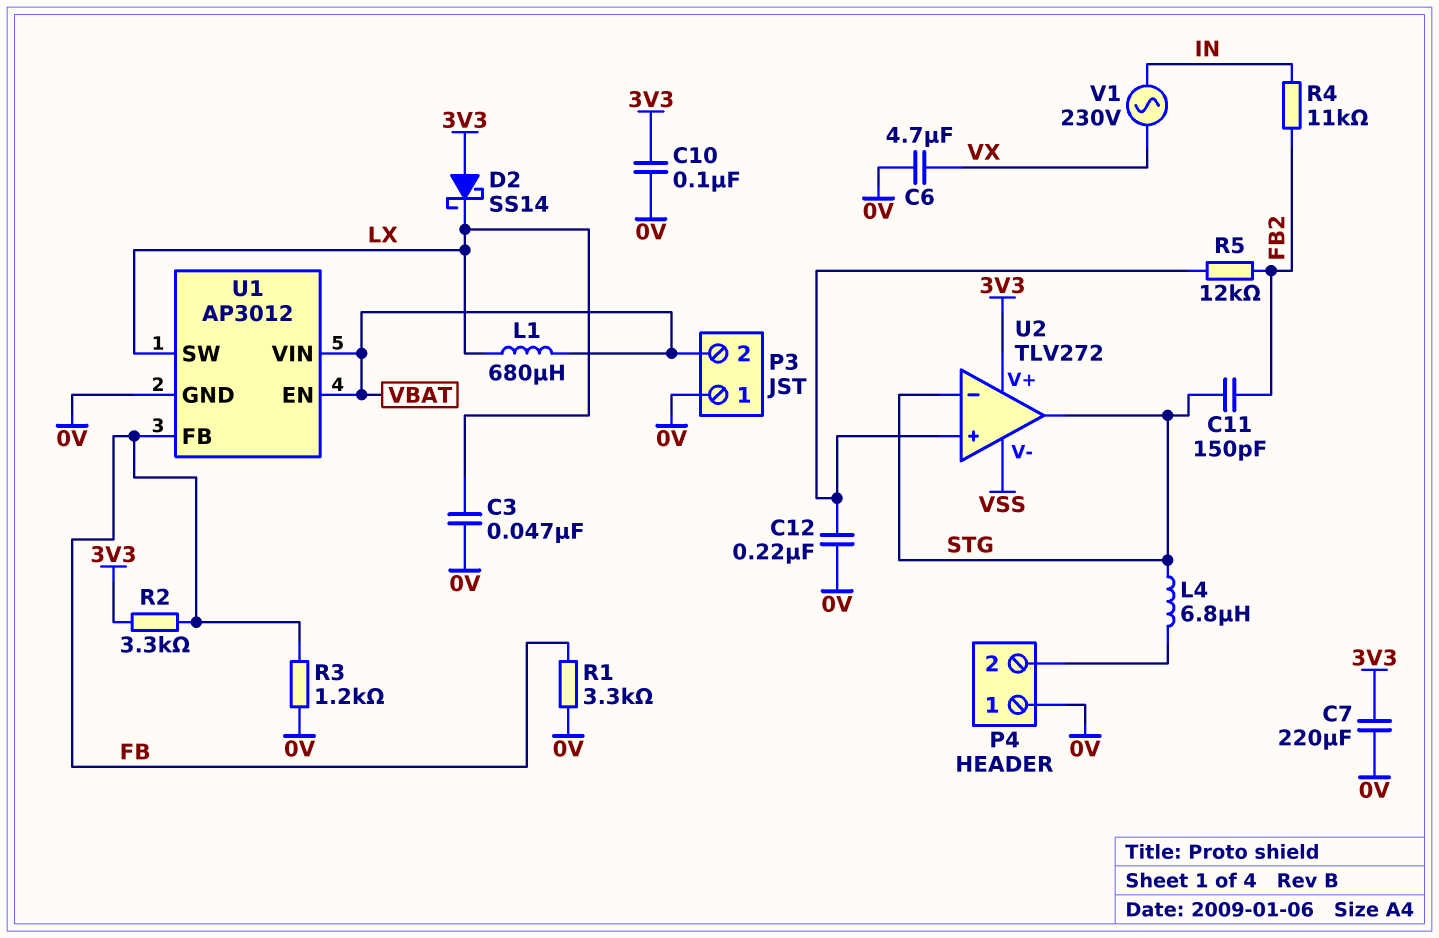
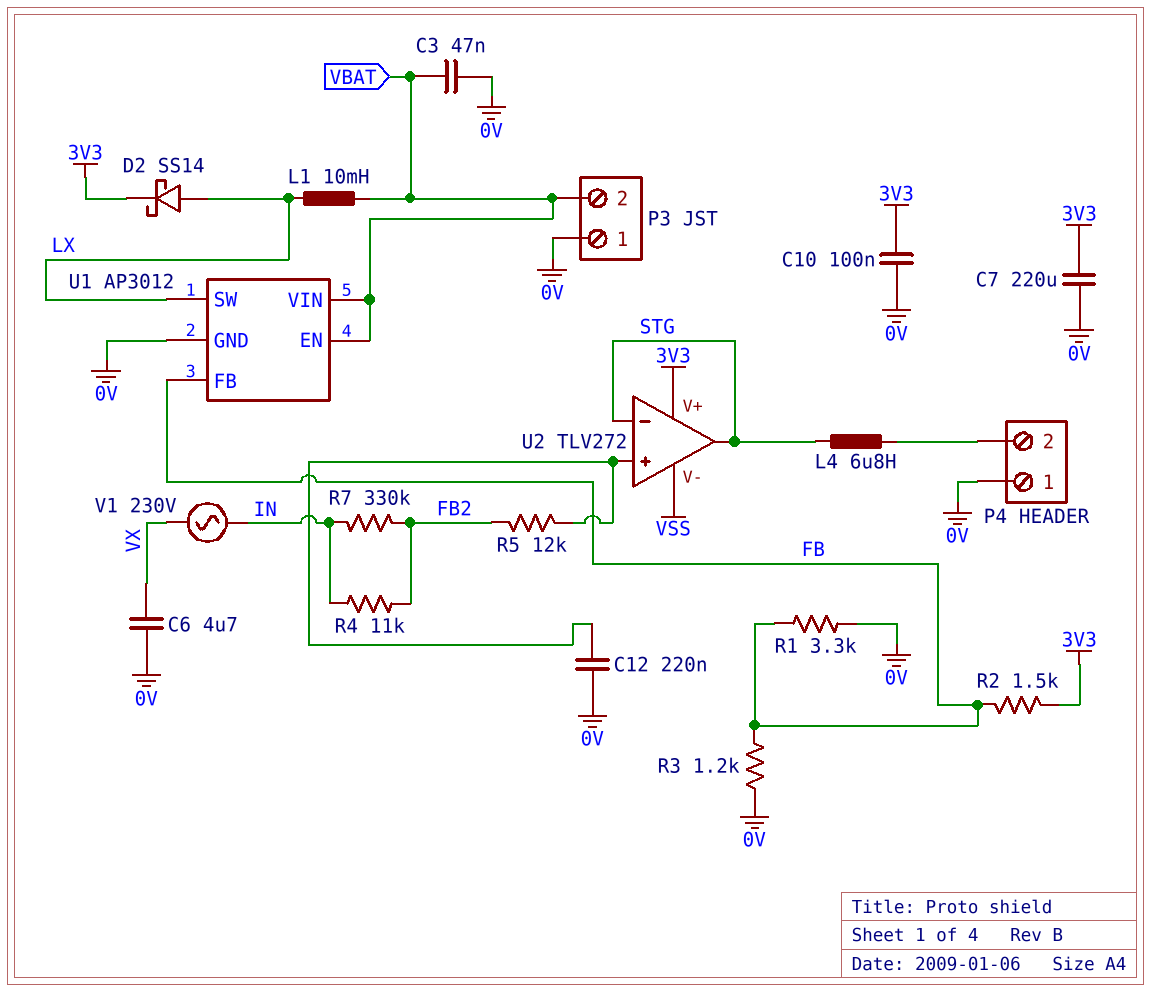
C3: 47nF (0V, LX) -> 47nF (0V, VBAT)
C11: 150pF (FB2, STG) -> none
D2: schottky SS14 (A 3V3, K LX) -> schottky SS14 (A LX, K 3V3)
L1: 680uH (LX, VBAT) -> 10mH (LX, VBAT)
R2: 3.3k (3V3, FB) -> 1.5k (3V3, FB)
R7: none -> 330k (FB2, IN)

